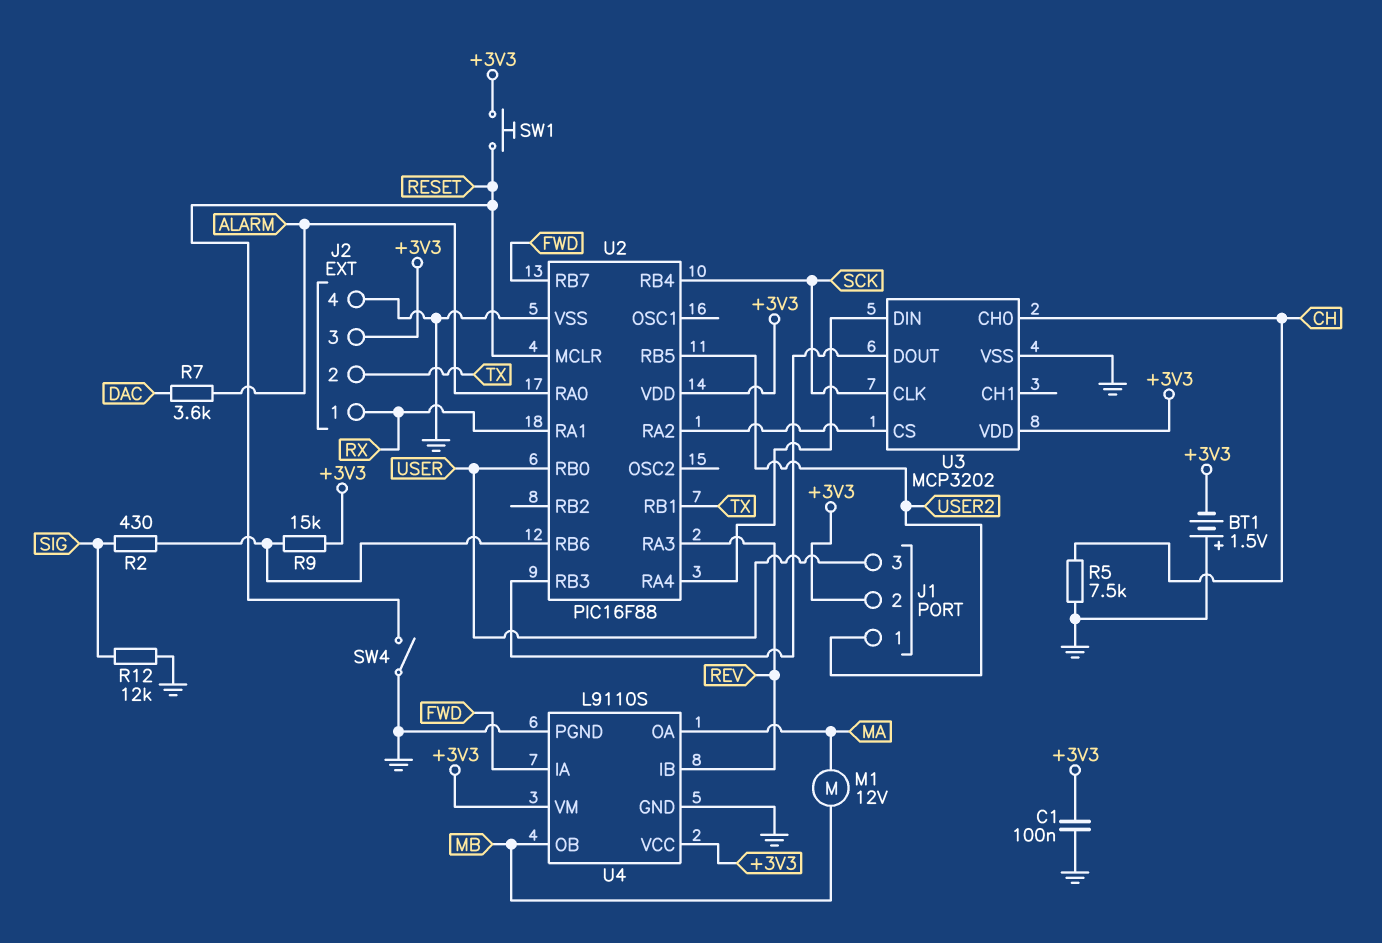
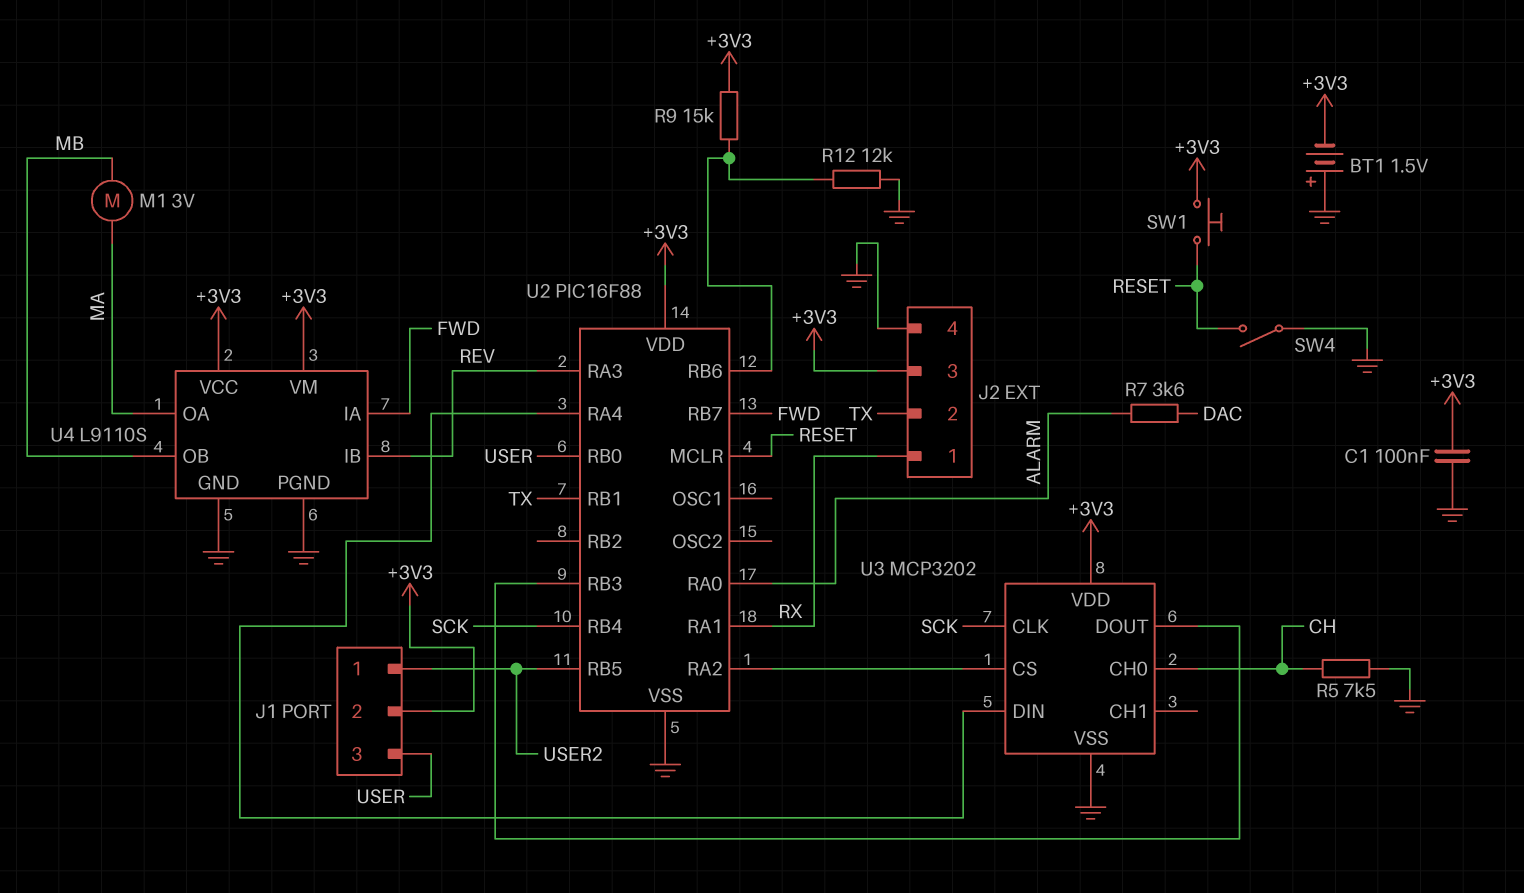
M1: motor 12V (MA, MB) -> motor 3V (MA, MB)
R2: 430 (SIG, U2/RB6) -> none
R12: 12k (GND, SIG) -> 12k (GND, U2/RB6)

